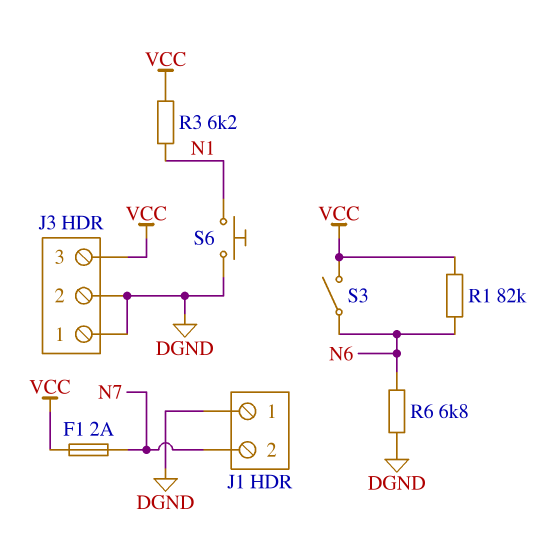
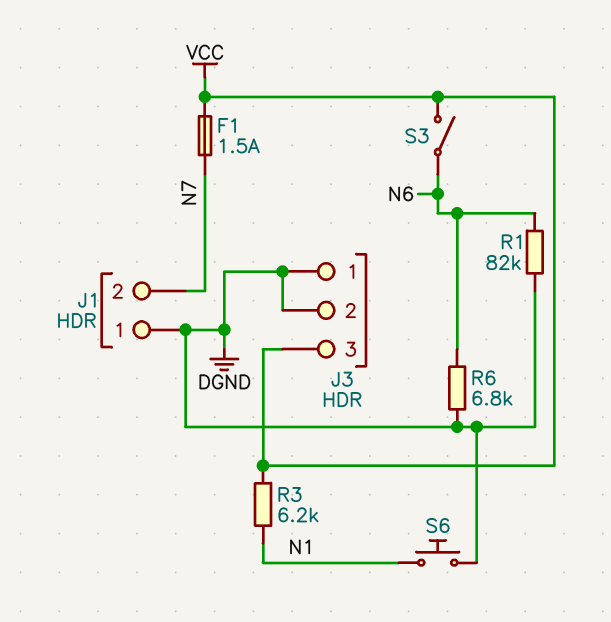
F1: 2A (N7, VCC) -> 1.5A (N7, VCC)
R1: 82k (N6, VCC) -> 82k (DGND, N6)

